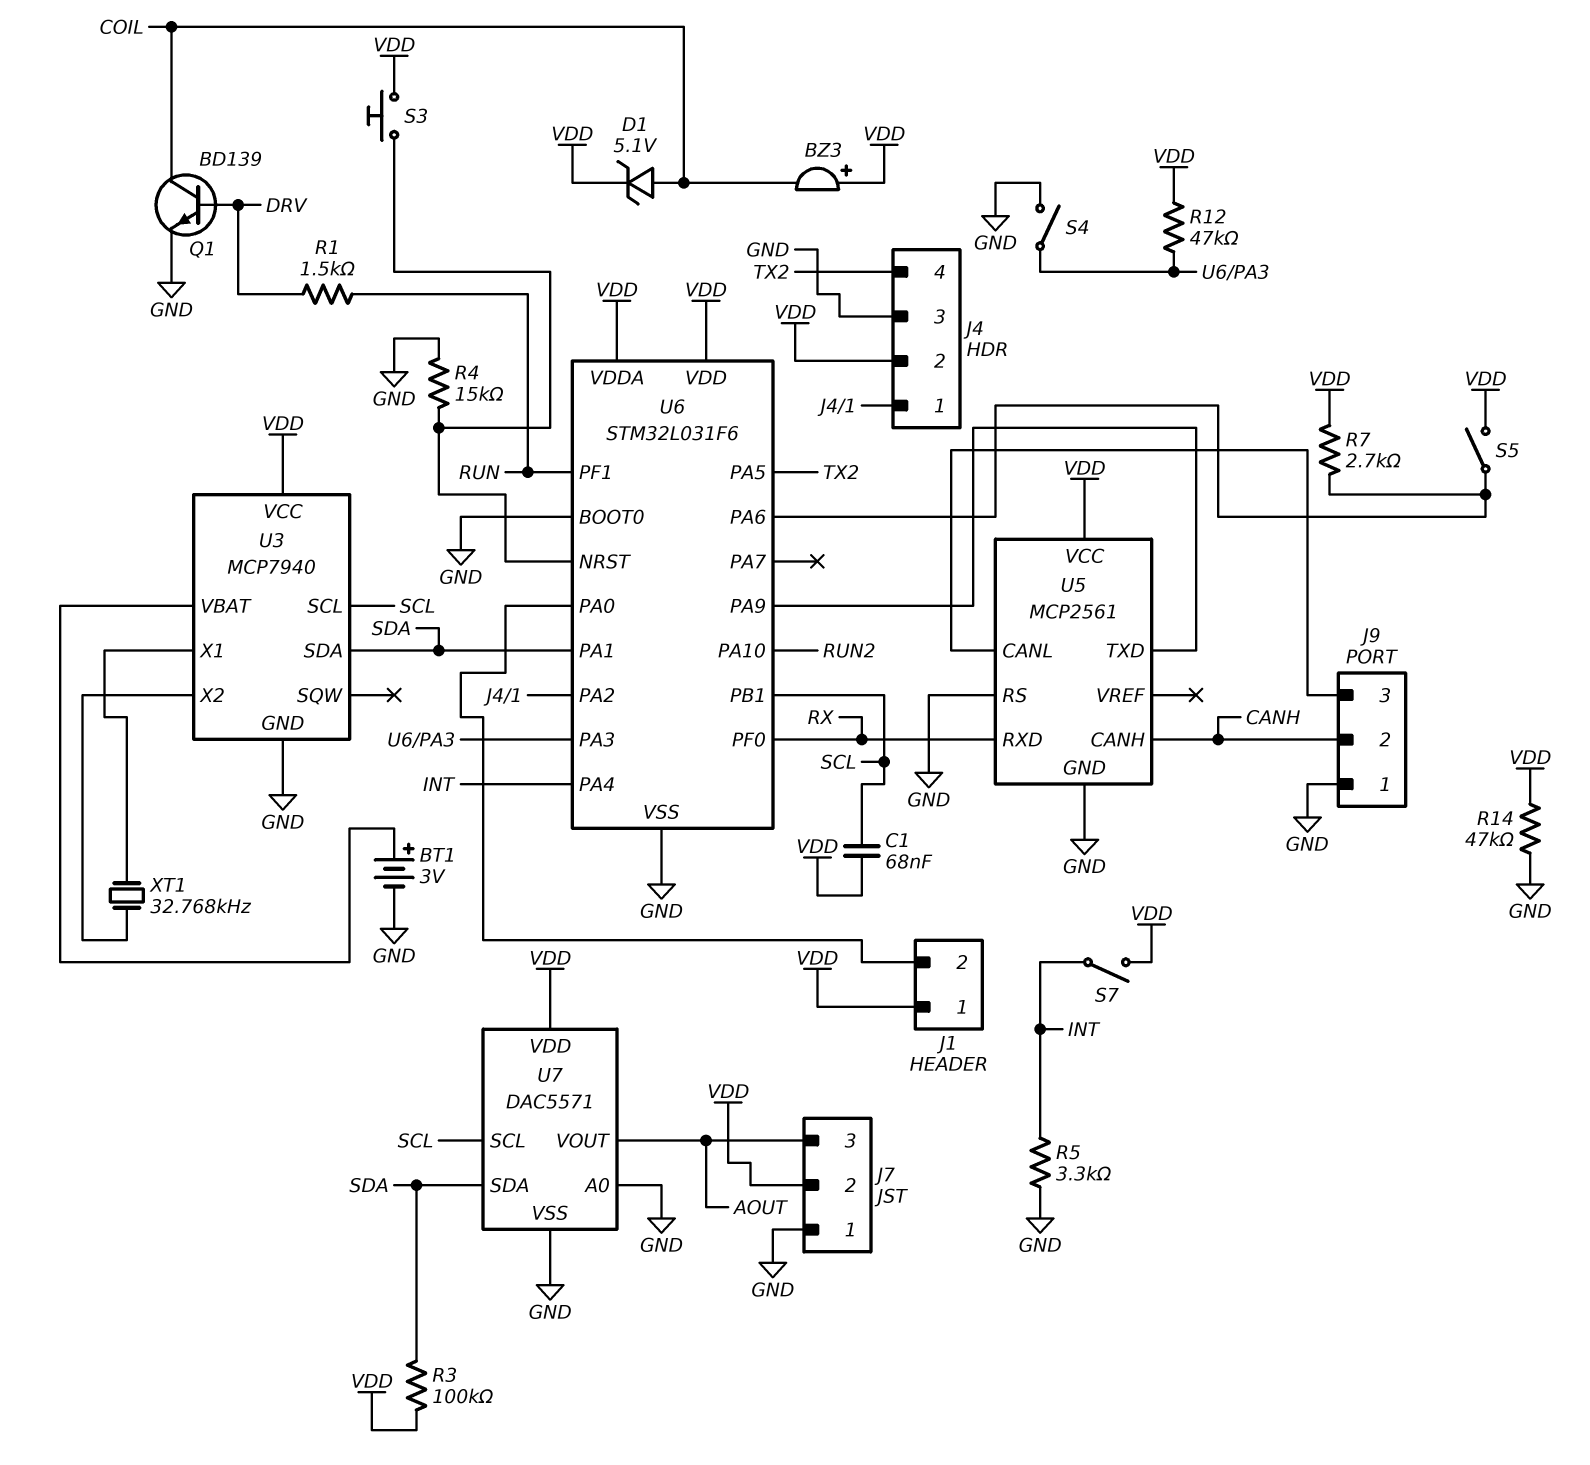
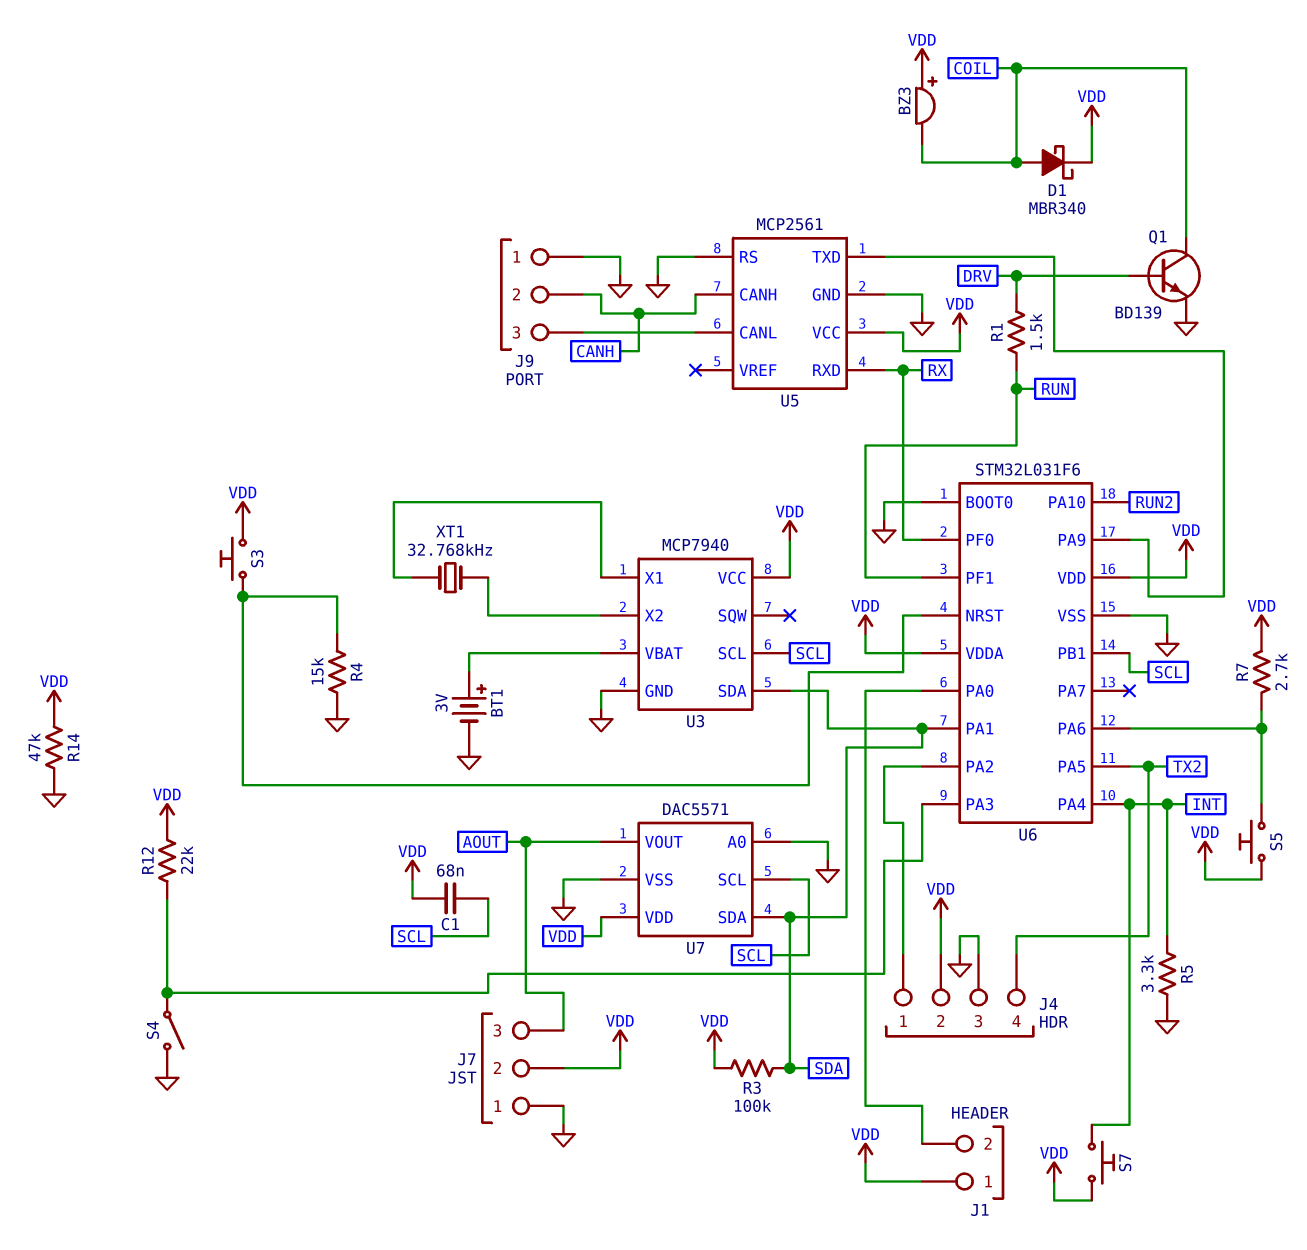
D1: zener 5.1V (A COIL, K VDD) -> schottky MBR340 (A COIL, K VDD)
R12: 47k (U6/PA3, VDD) -> 22k (U6/PA3, VDD)
S5: switch (U6/PA6, VDD) -> button (U6/PA6, VDD)
S7: switch (INT, VDD) -> button (INT, VDD)

